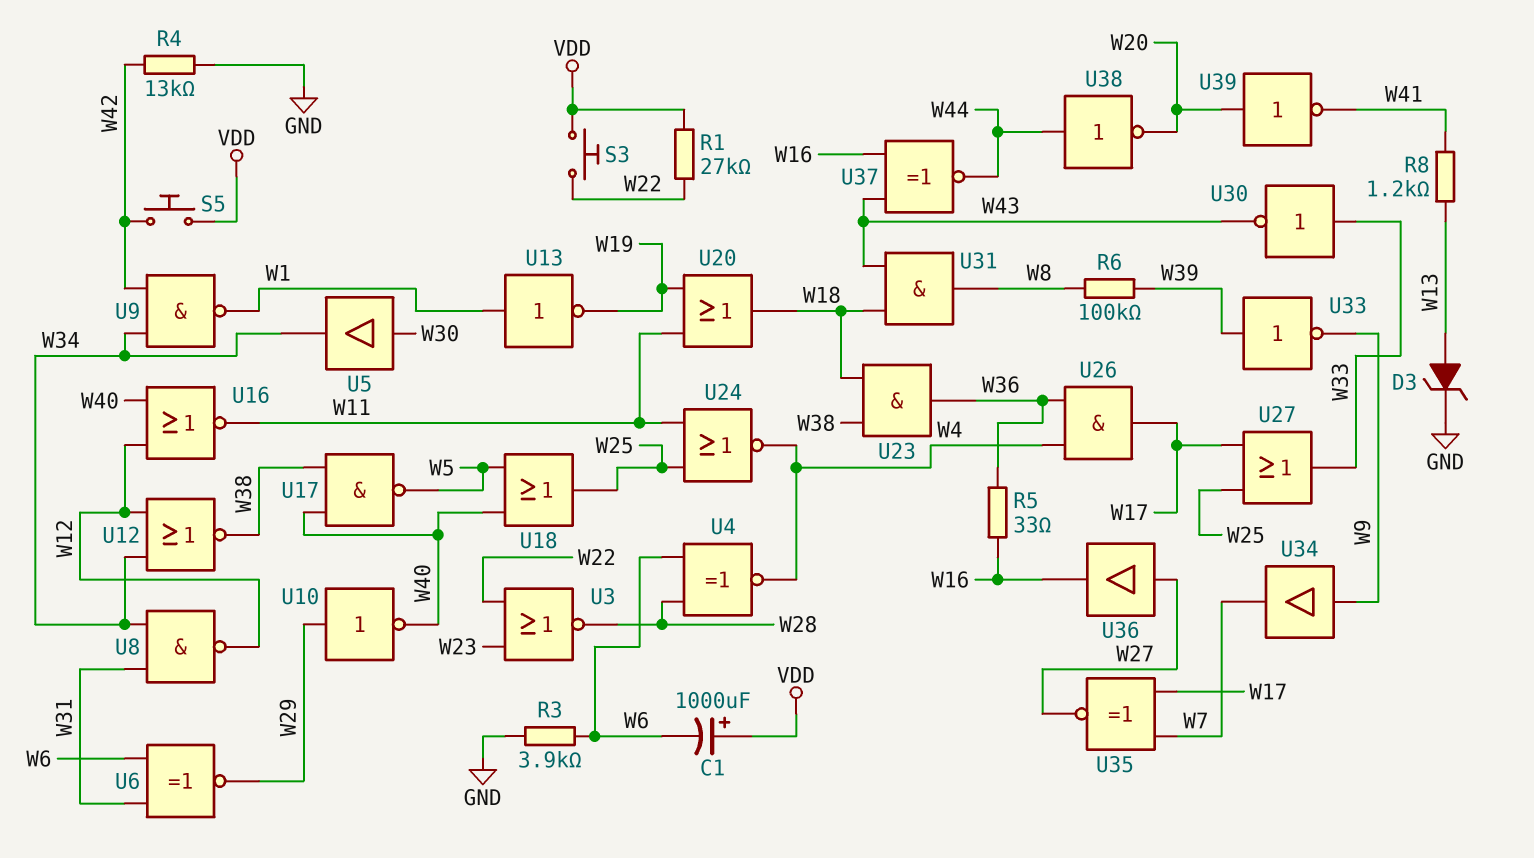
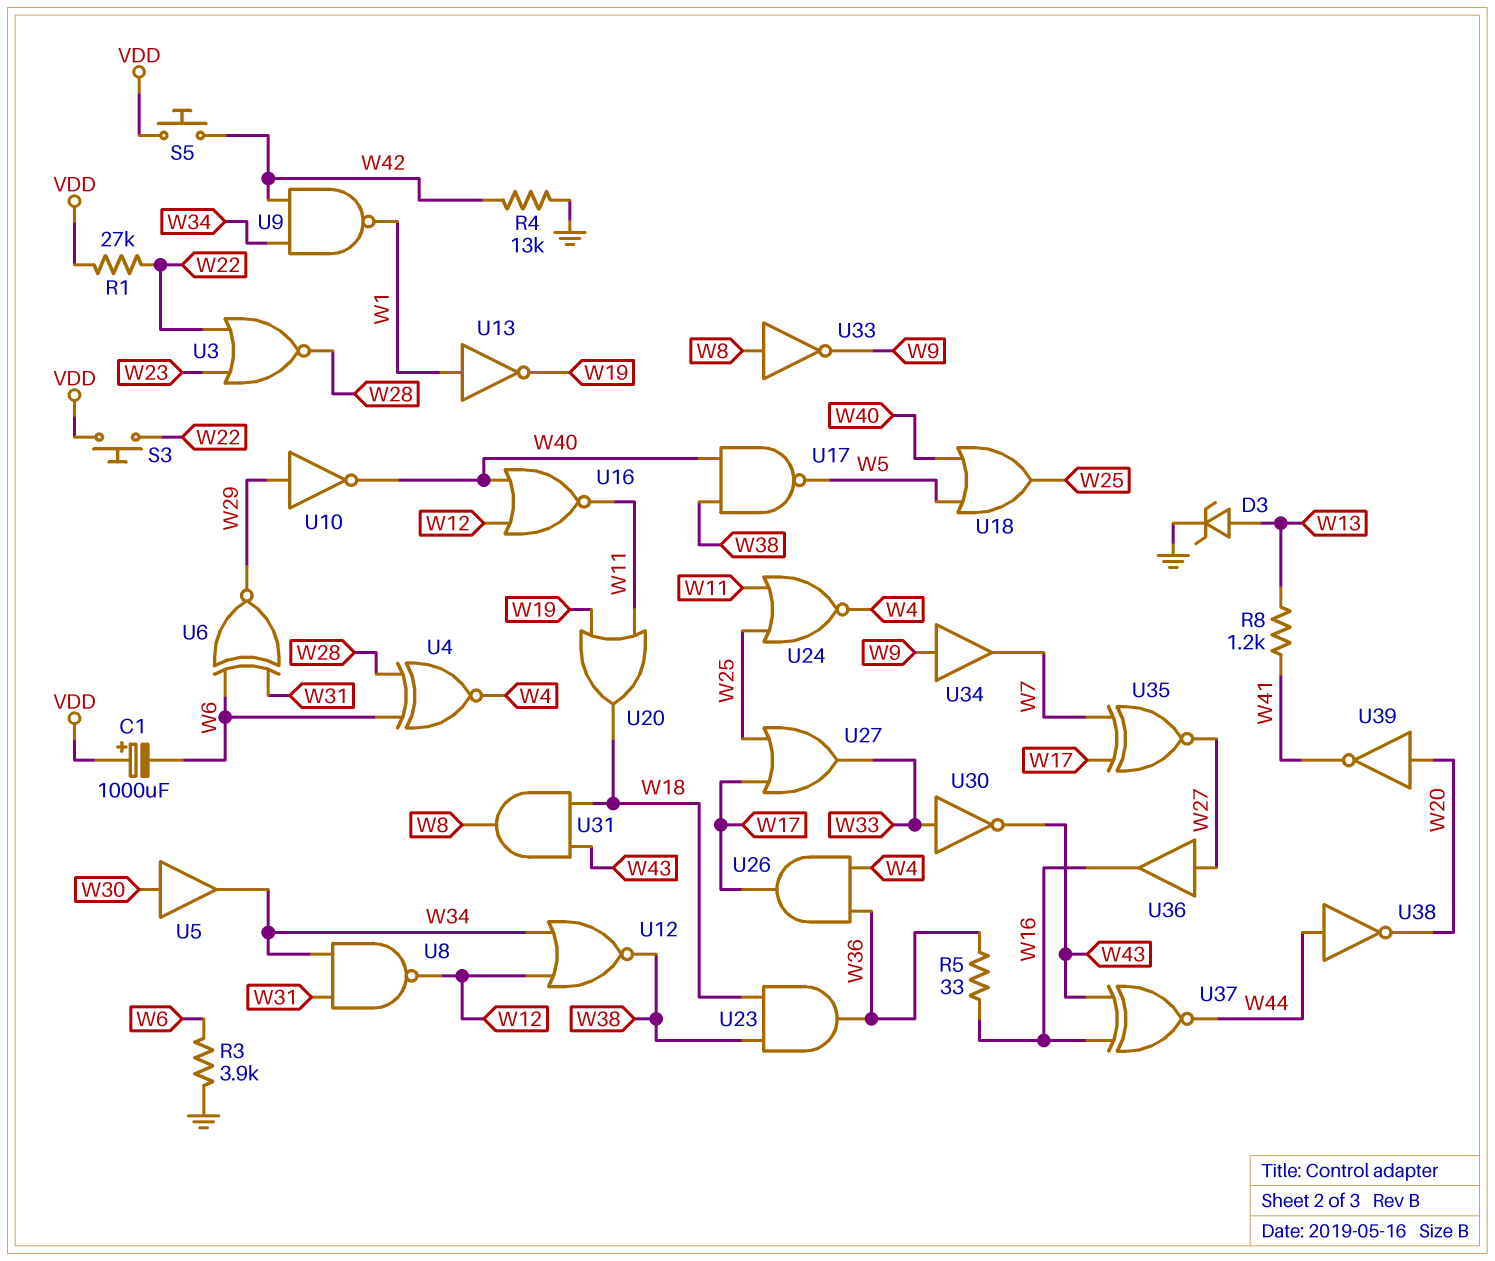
R6: 100k (W8, W39) -> none
U33: NOT (in W39, out W9) -> NOT (in W8, out W9)

